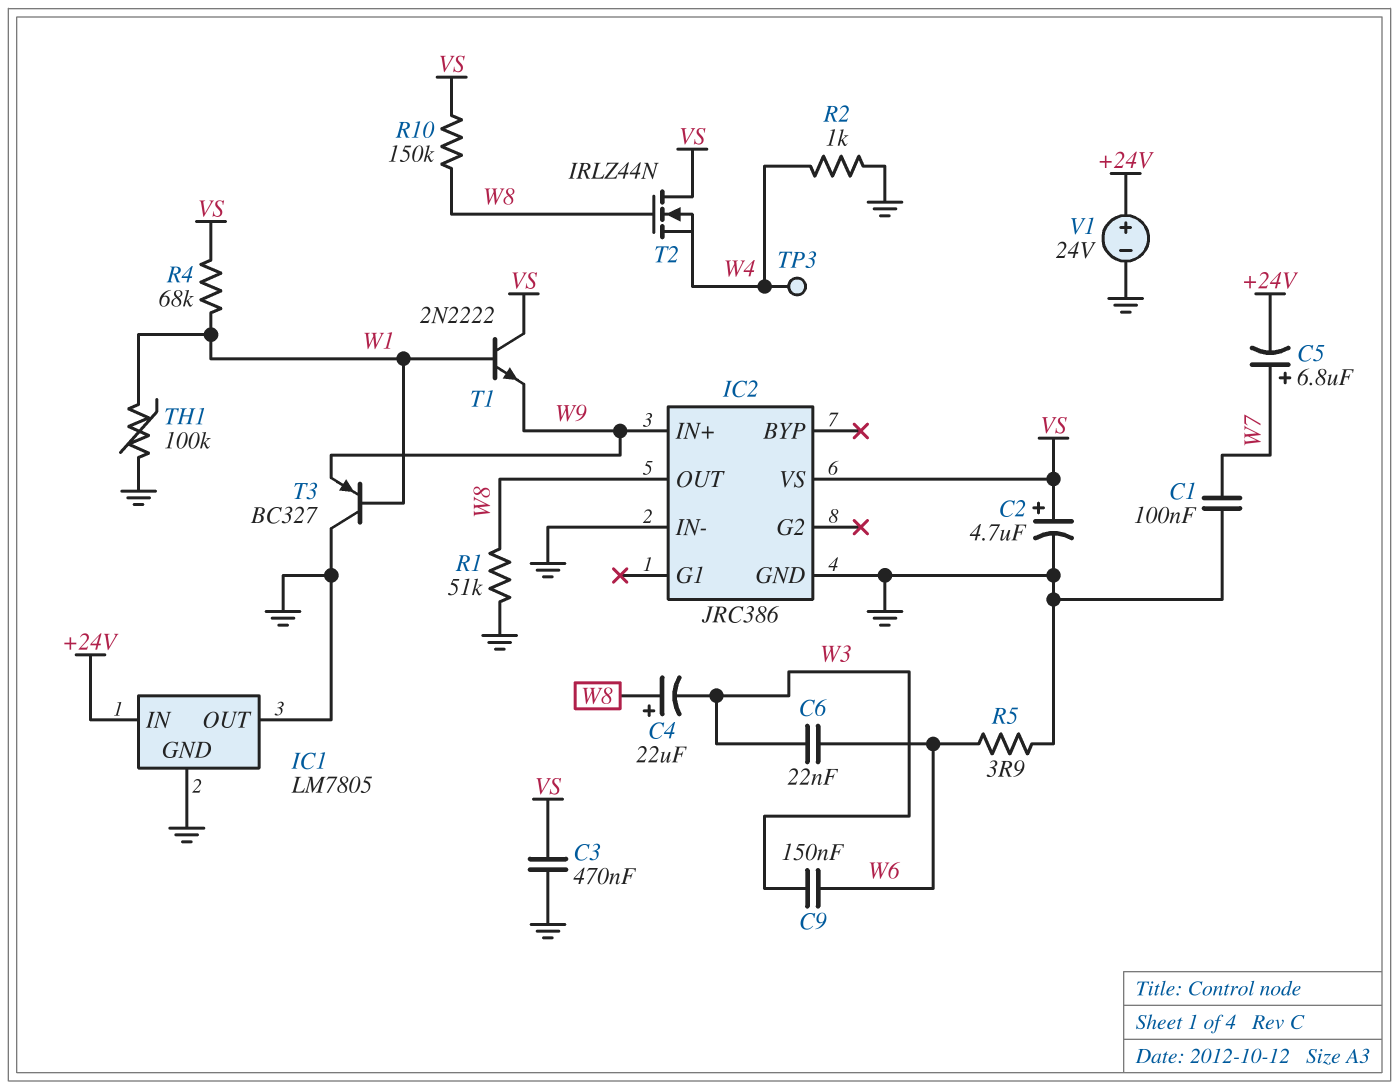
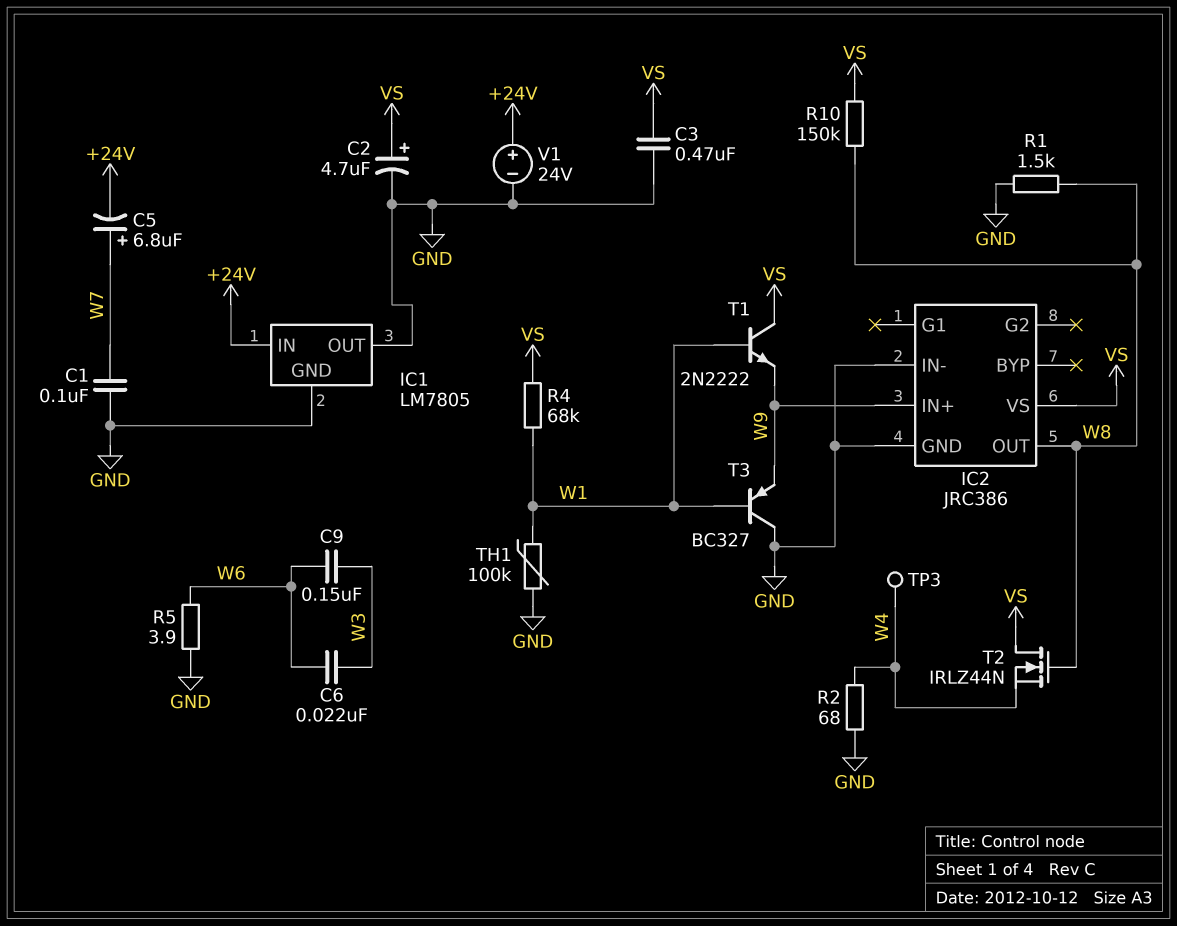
C4: 22uF (plus W8, minus W3) -> none
R1: 51k (GND, W8) -> 1.5k (GND, W8)
R2: 1k (GND, W4) -> 68 (GND, W4)

